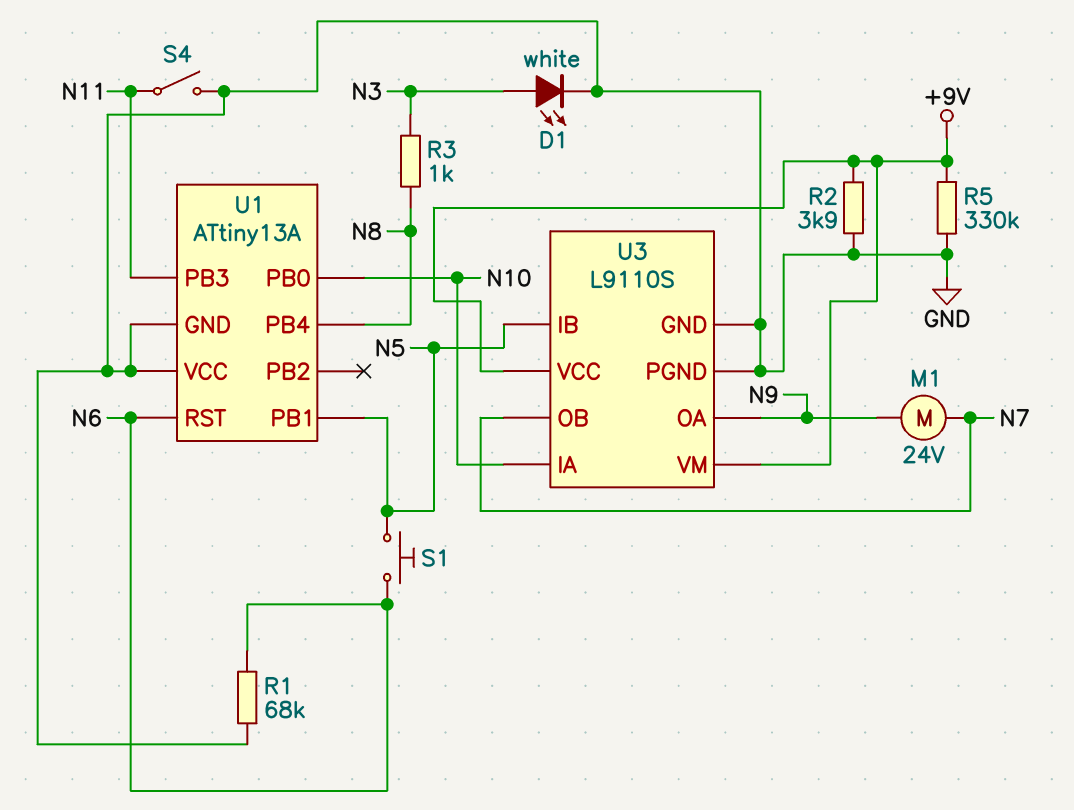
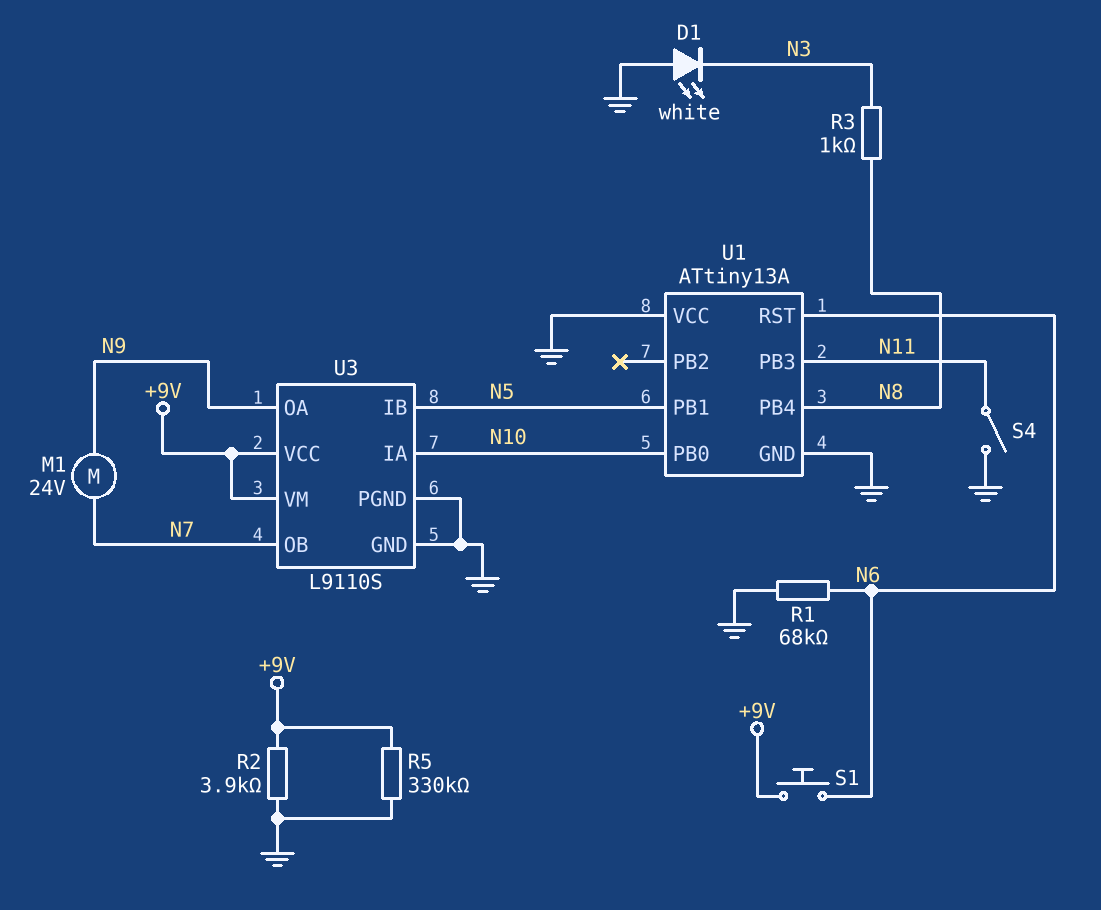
D1: LED white (A N3, K GND) -> LED white (A GND, K N3)
S1: button (N5, N6) -> button (+9V, N6)

